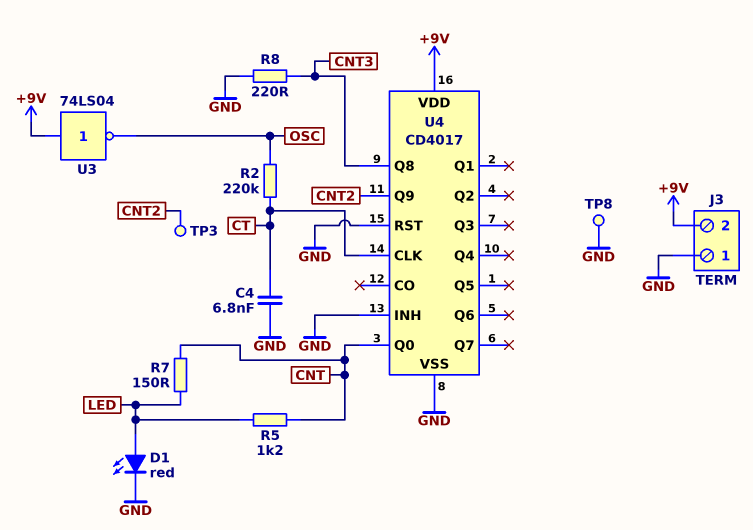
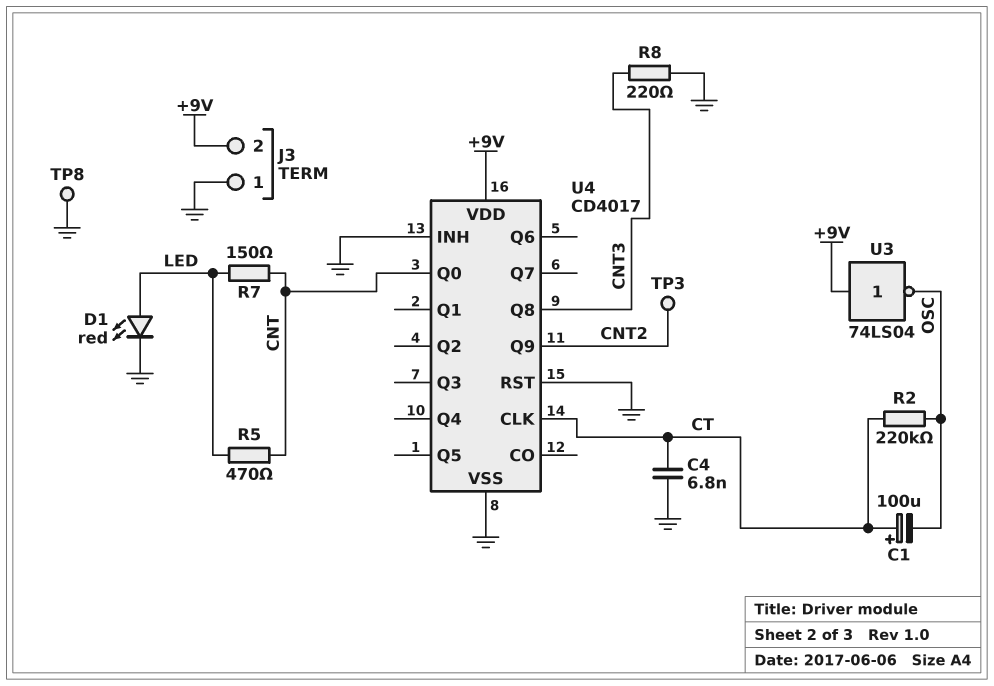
C1: none -> 100uF (plus CT, minus OSC)
R5: 1.2k (CNT, LED) -> 470 (CNT, LED)

